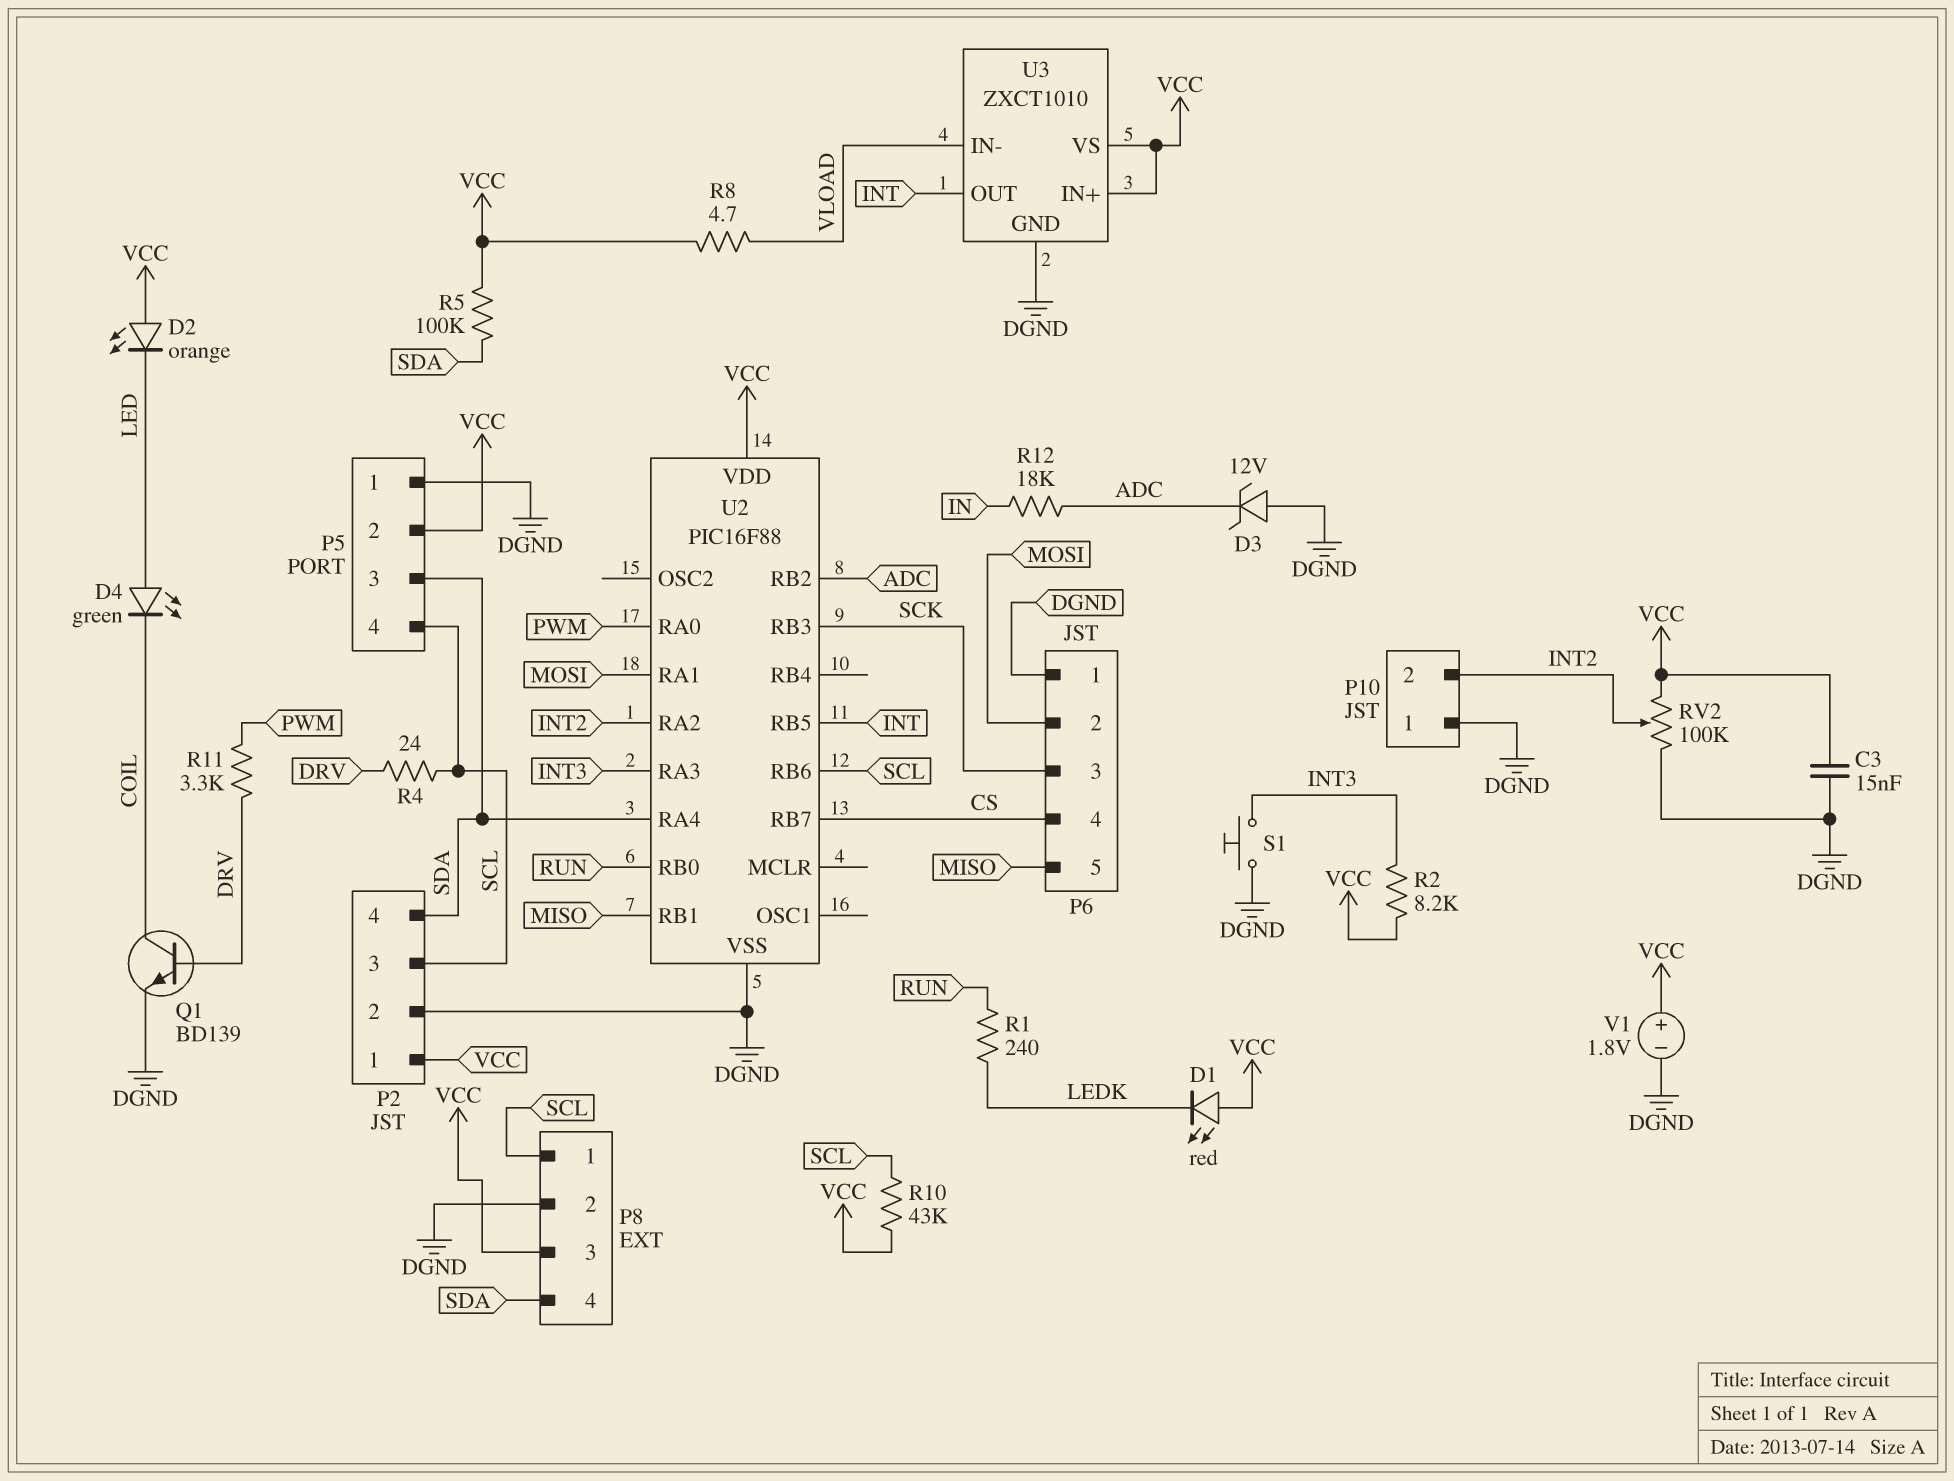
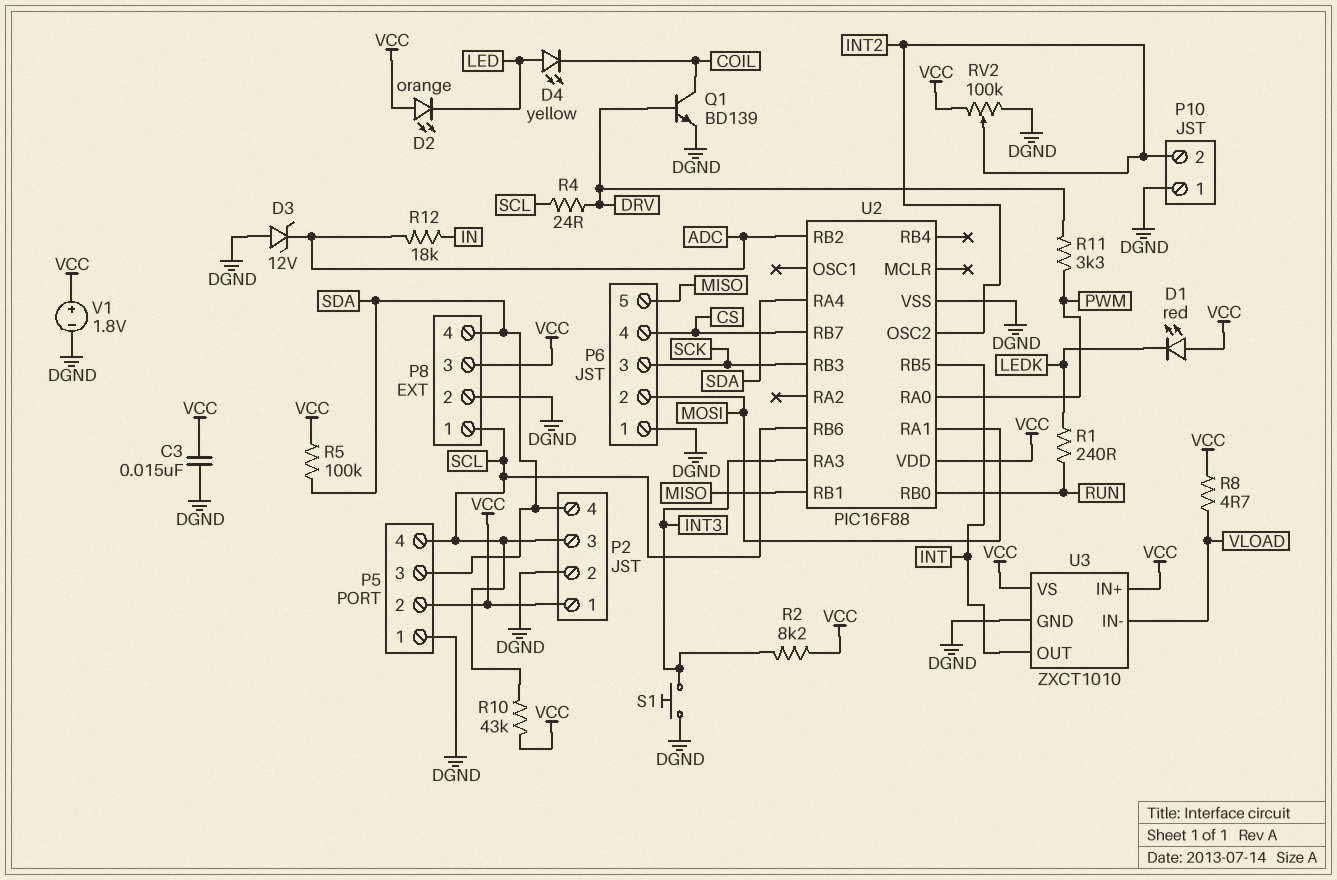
D4: LED green (A LED, K COIL) -> LED yellow (A LED, K COIL)
U2 pin OSC2: none -> INT2
U2 pin RA2: INT2 -> none

